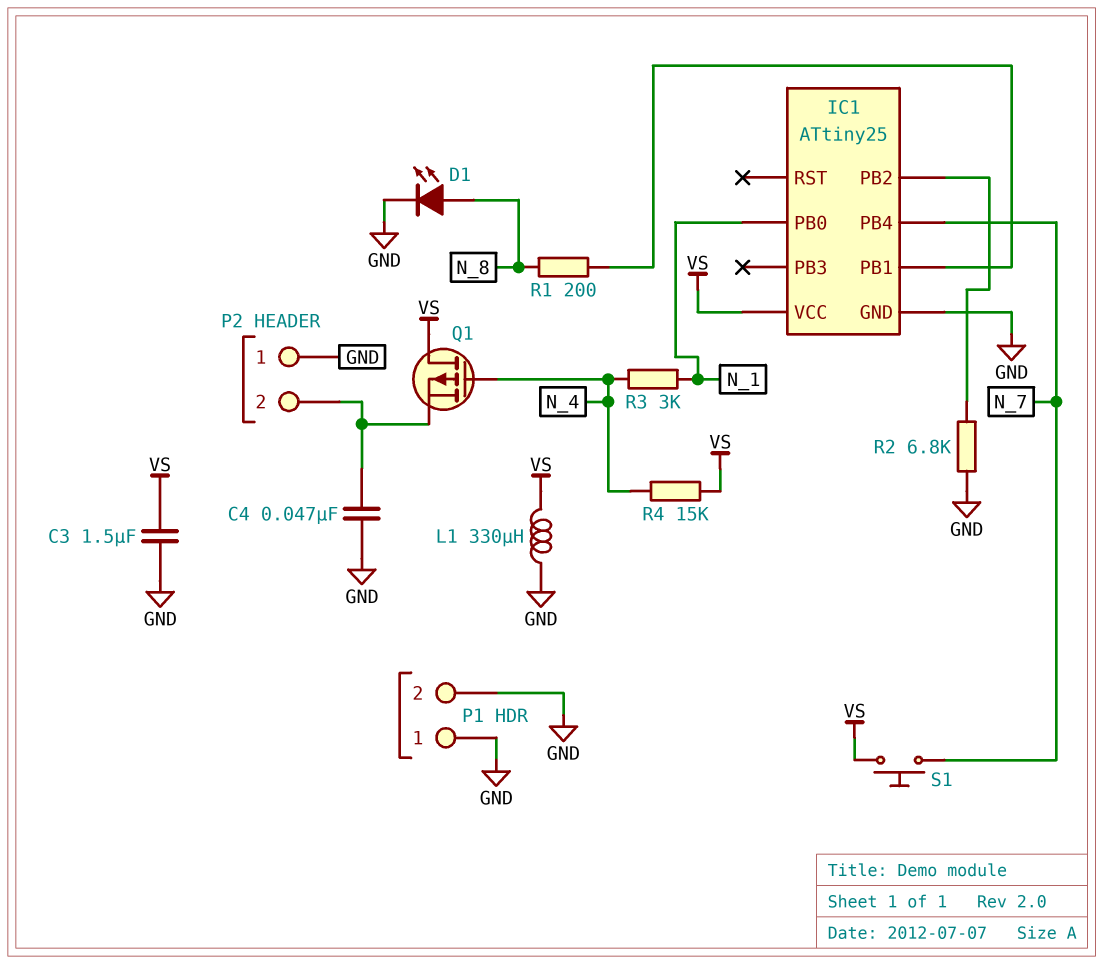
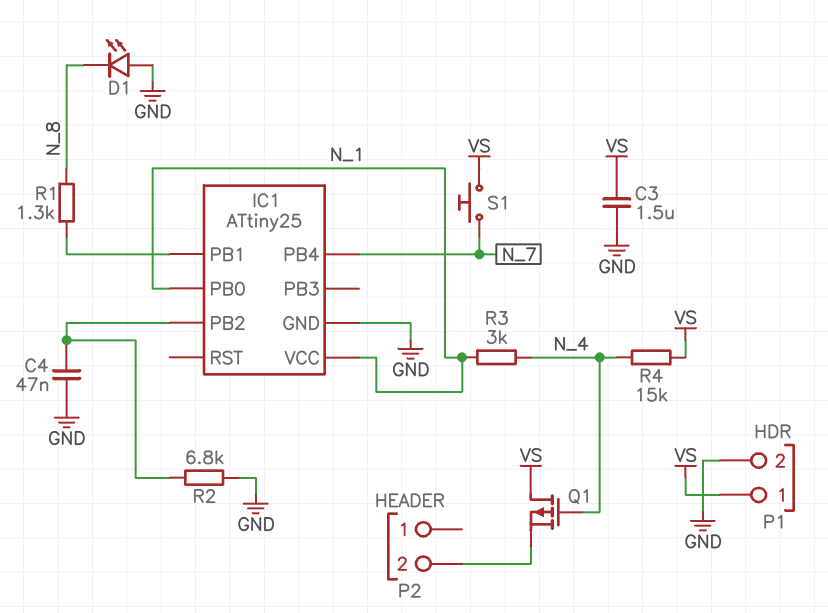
C4: 47nF (GND, P2/2) -> 47nF (GND, IC1/PB2)
D1: LED (A N_8, K GND) -> LED (A GND, K N_8)
IC1 pin VCC: VS -> N_1
L1: 330uH (GND, VS) -> none
P1 pin 1: GND -> VS
P2 pin 1: GND -> none
R1: 200 (IC1/PB1, N_8) -> 1.3k (IC1/PB1, N_8)

